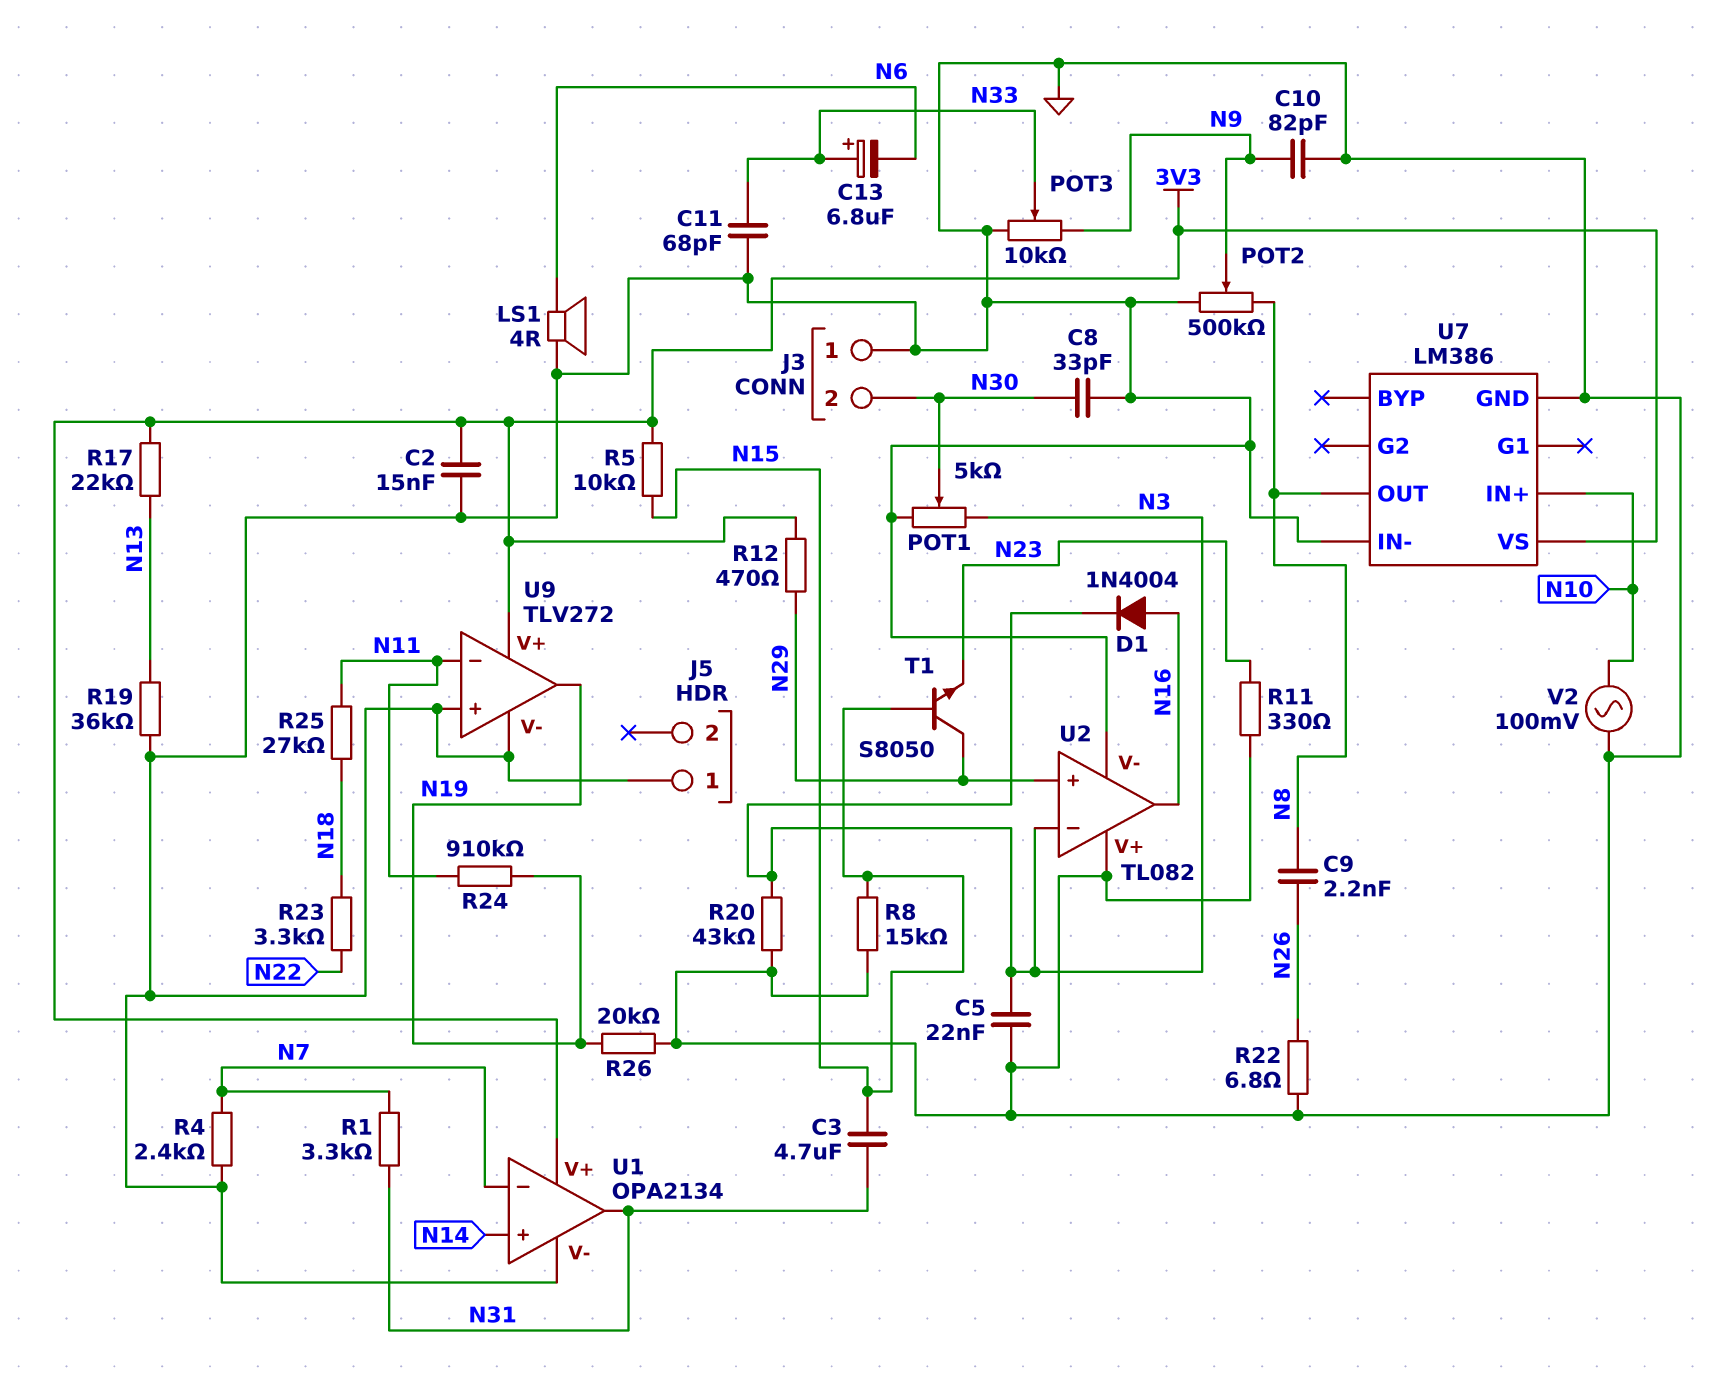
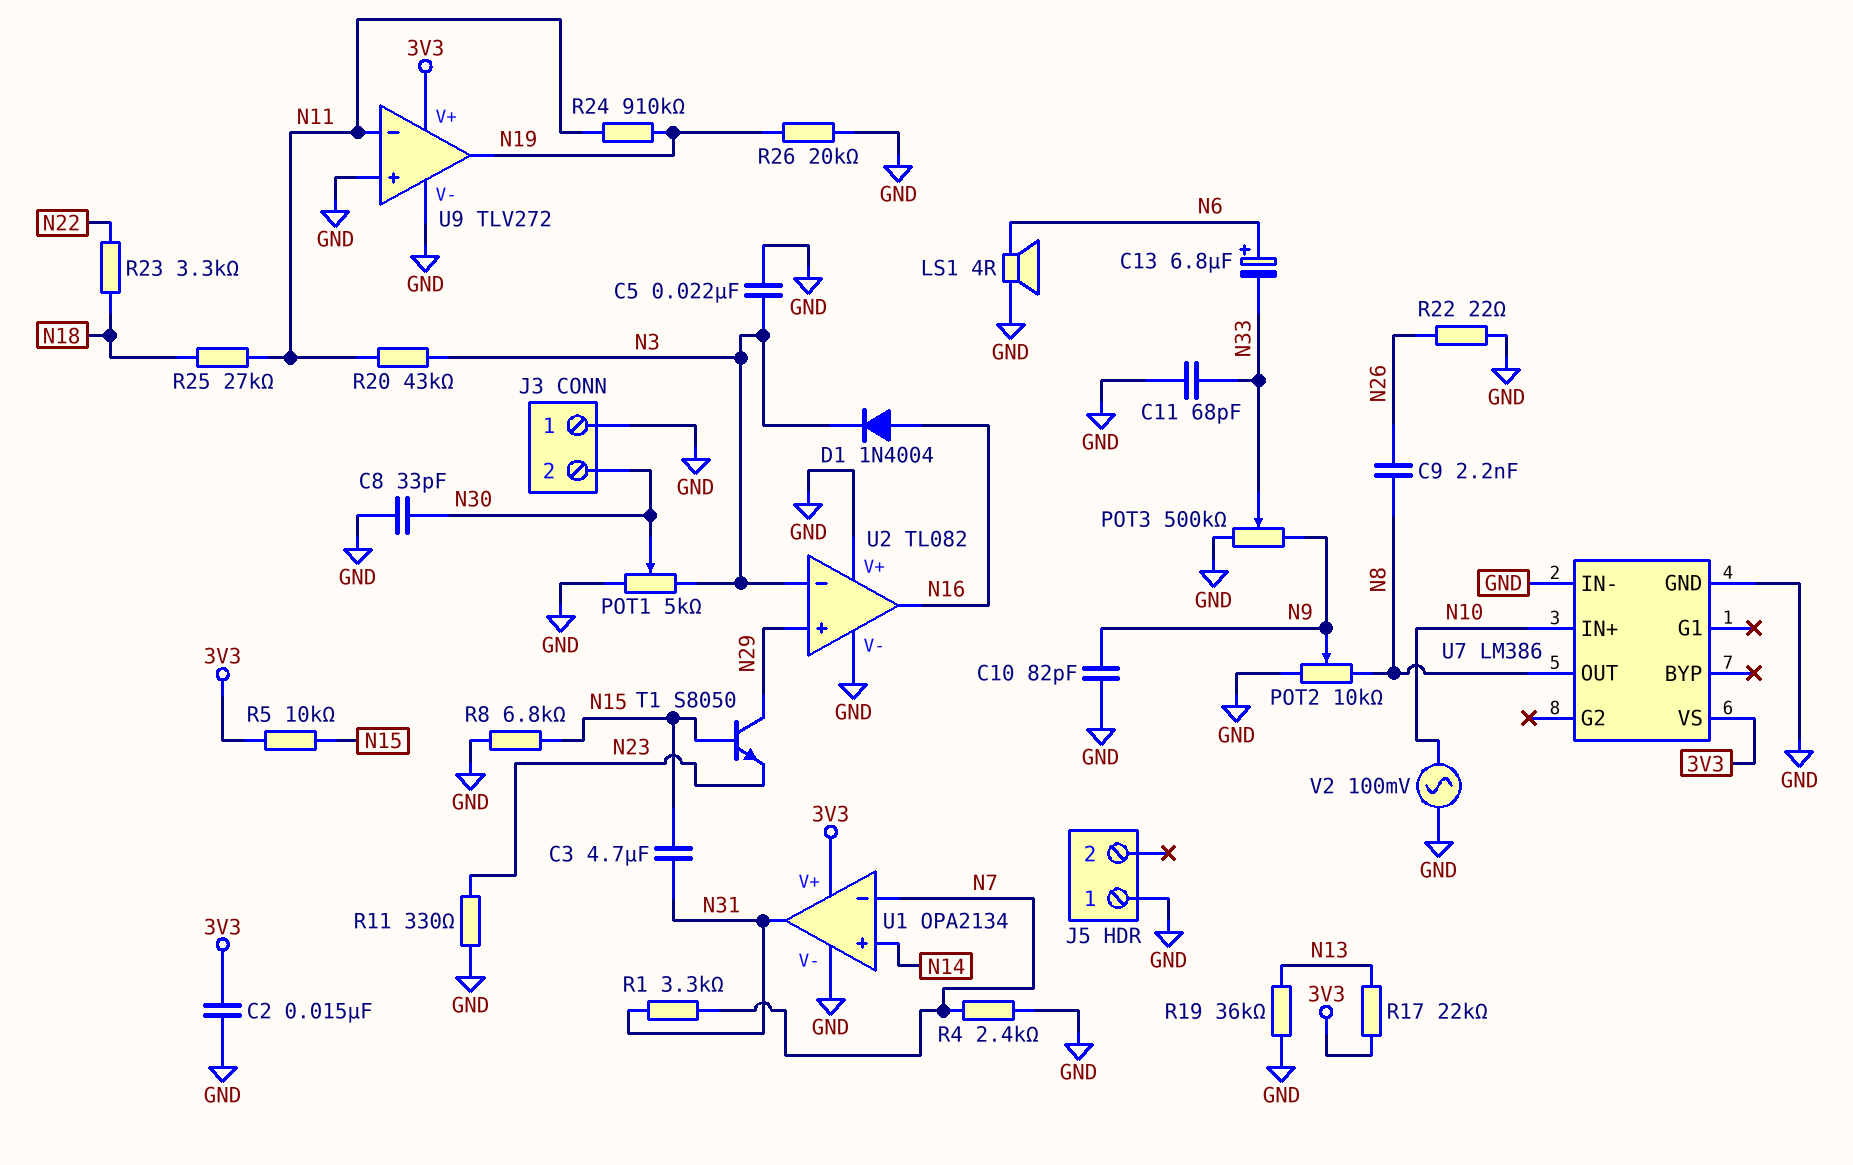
C13: 6.8uF (plus N33, minus N6) -> 6.8uF (plus N6, minus N33)
POT2: 500k (GND, N8, wiper N9) -> 10k (GND, N8, wiper N9)
POT3: 10k (GND, N9, wiper N33) -> 500k (GND, N9, wiper N33)
R8: 15k (GND, N15) -> 6.8k (GND, N15)
R12: 470 (3V3, N29) -> none
R20: 43k (GND, N3) -> 43k (N3, N11)
R22: 6.8 (GND, N26) -> 22 (GND, N26)

